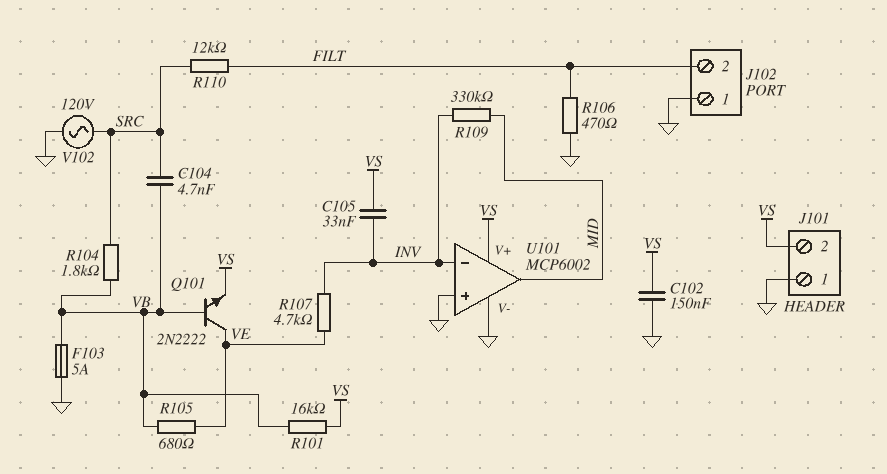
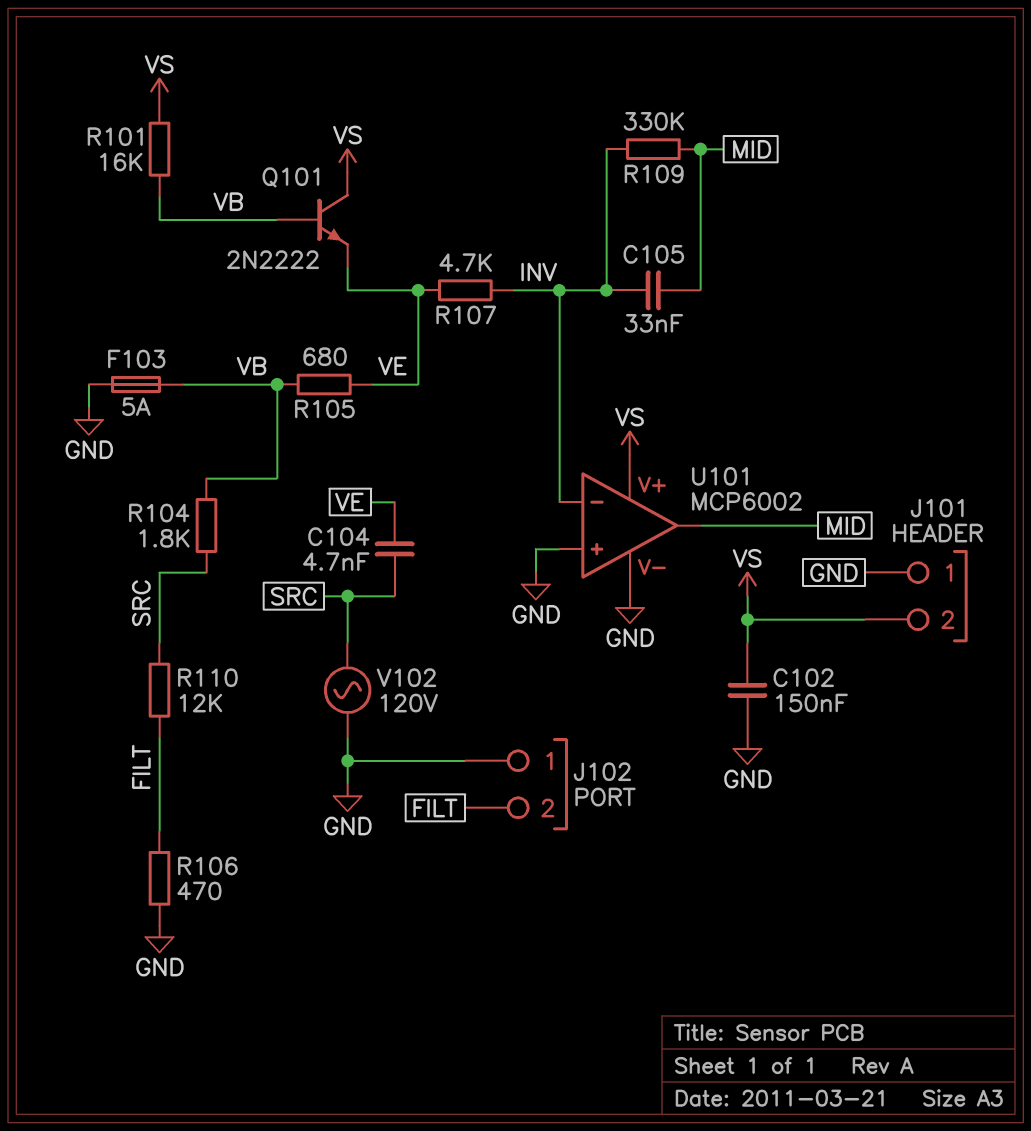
C104: 4.7nF (SRC, VB) -> 4.7nF (SRC, VE)
C105: 33nF (INV, VS) -> 33nF (INV, MID)
Q101: NPN 2N2222 (B VB, C VE, E VS) -> NPN 2N2222 (B VB, C VS, E VE)

